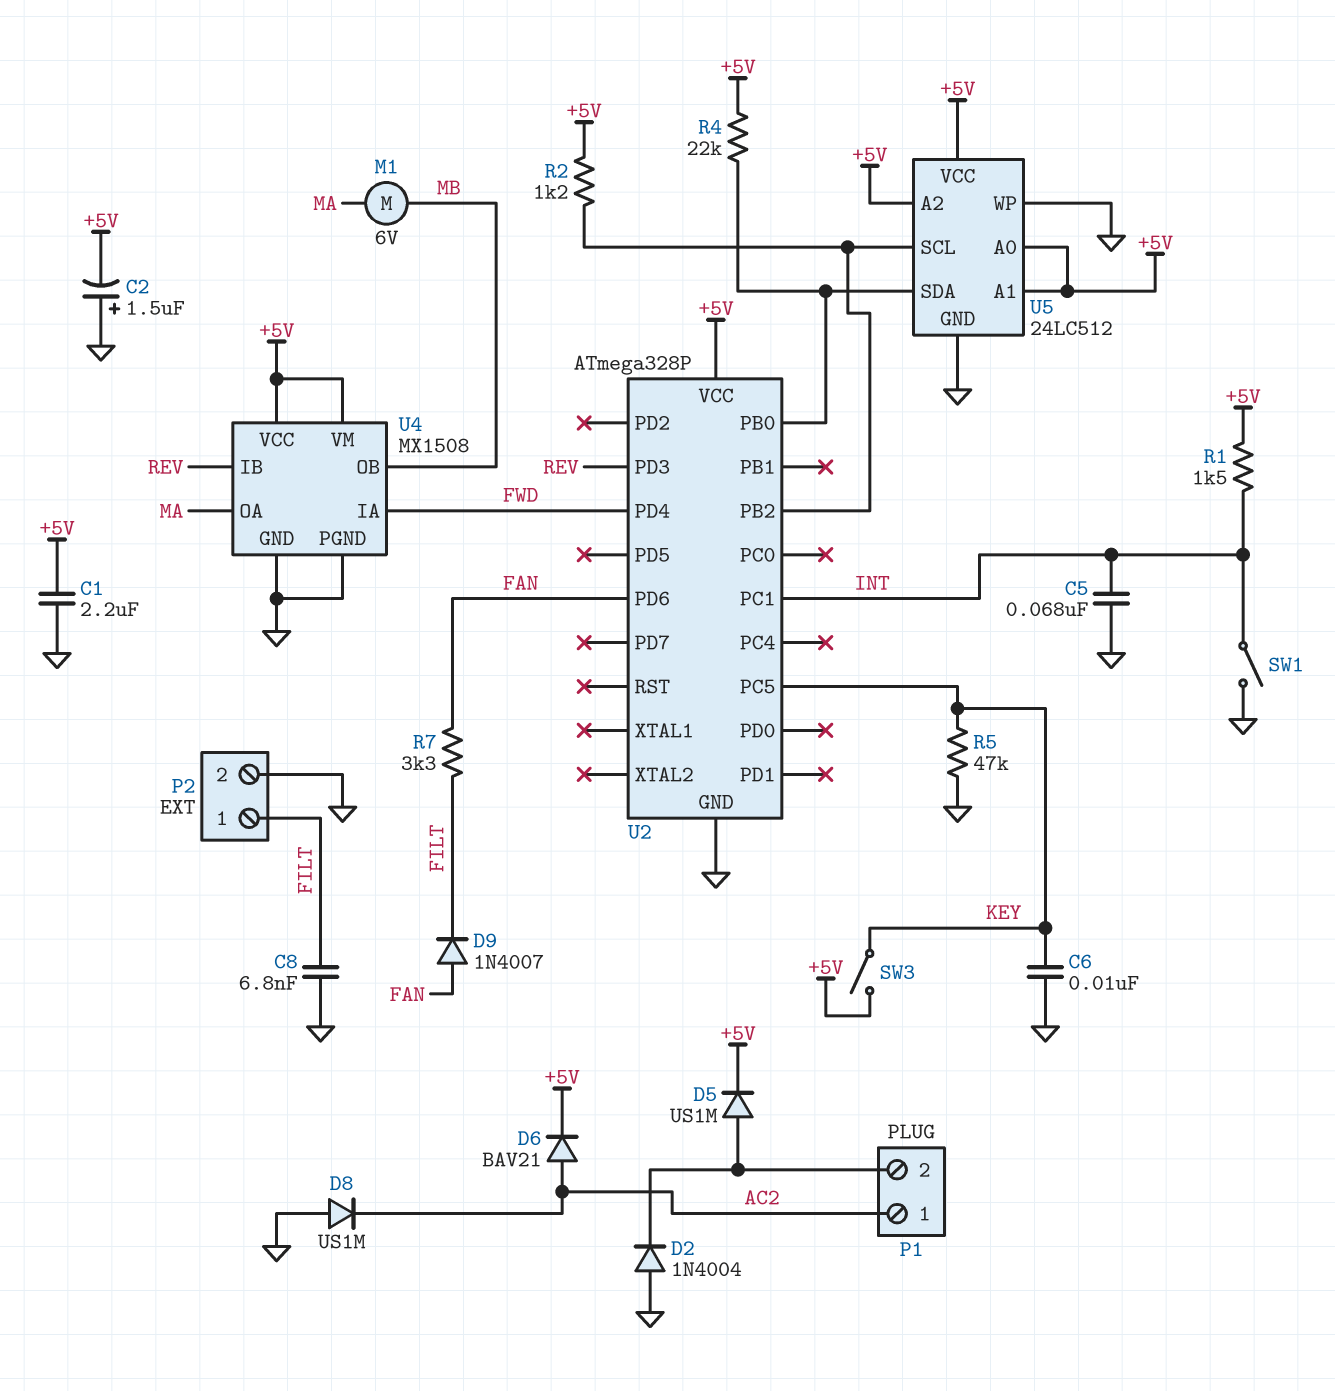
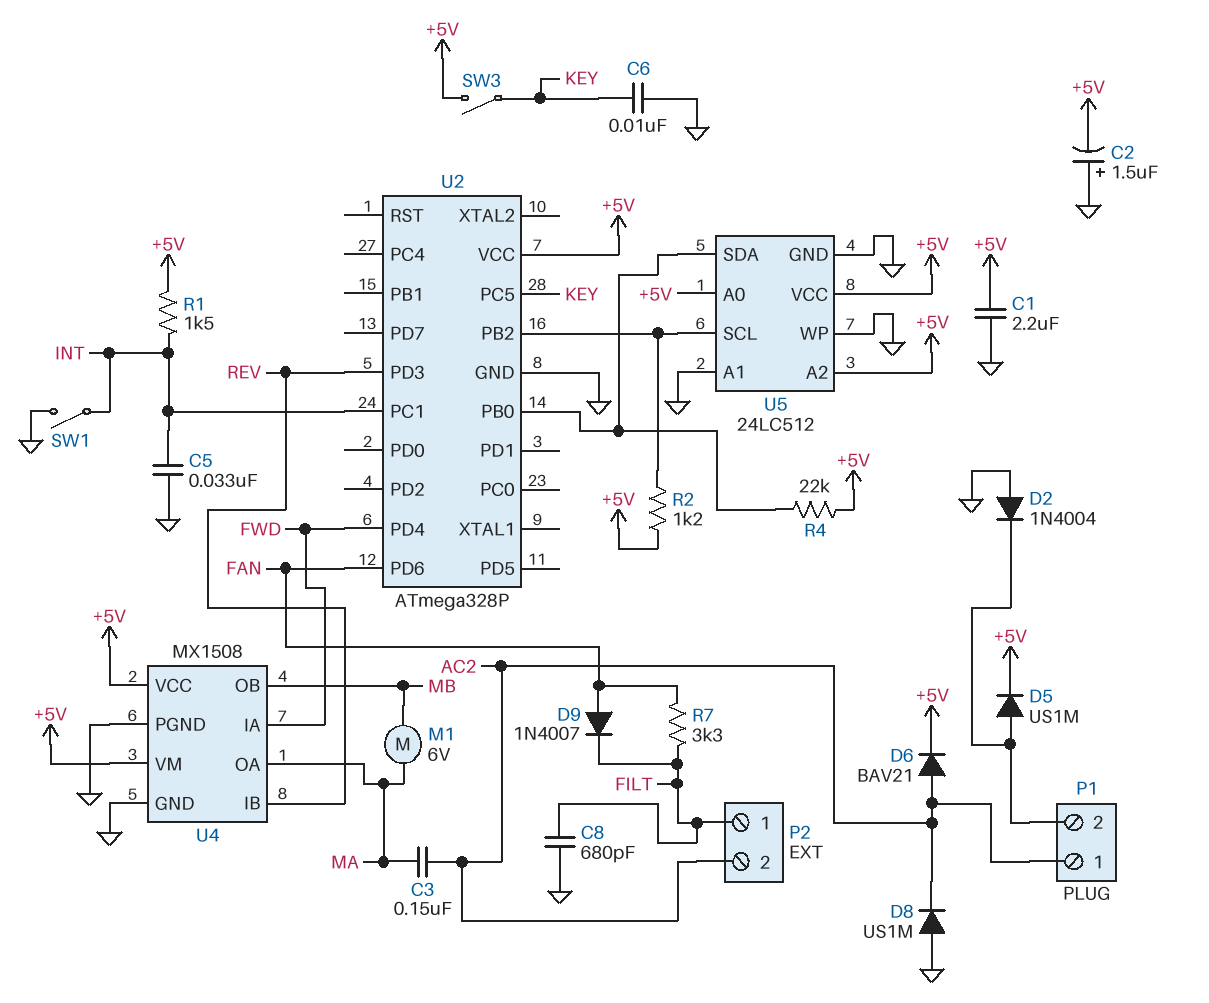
C3: none -> 150nF (AC2, MA)
C5: 68nF (GND, INT) -> 33nF (GND, INT)
C8: 6.8nF (FILT, GND) -> 680pF (FILT, GND)
P2 pin 2: GND -> AC2
R5: 47k (GND, KEY) -> none
U5 pin A1: +5V -> GND

